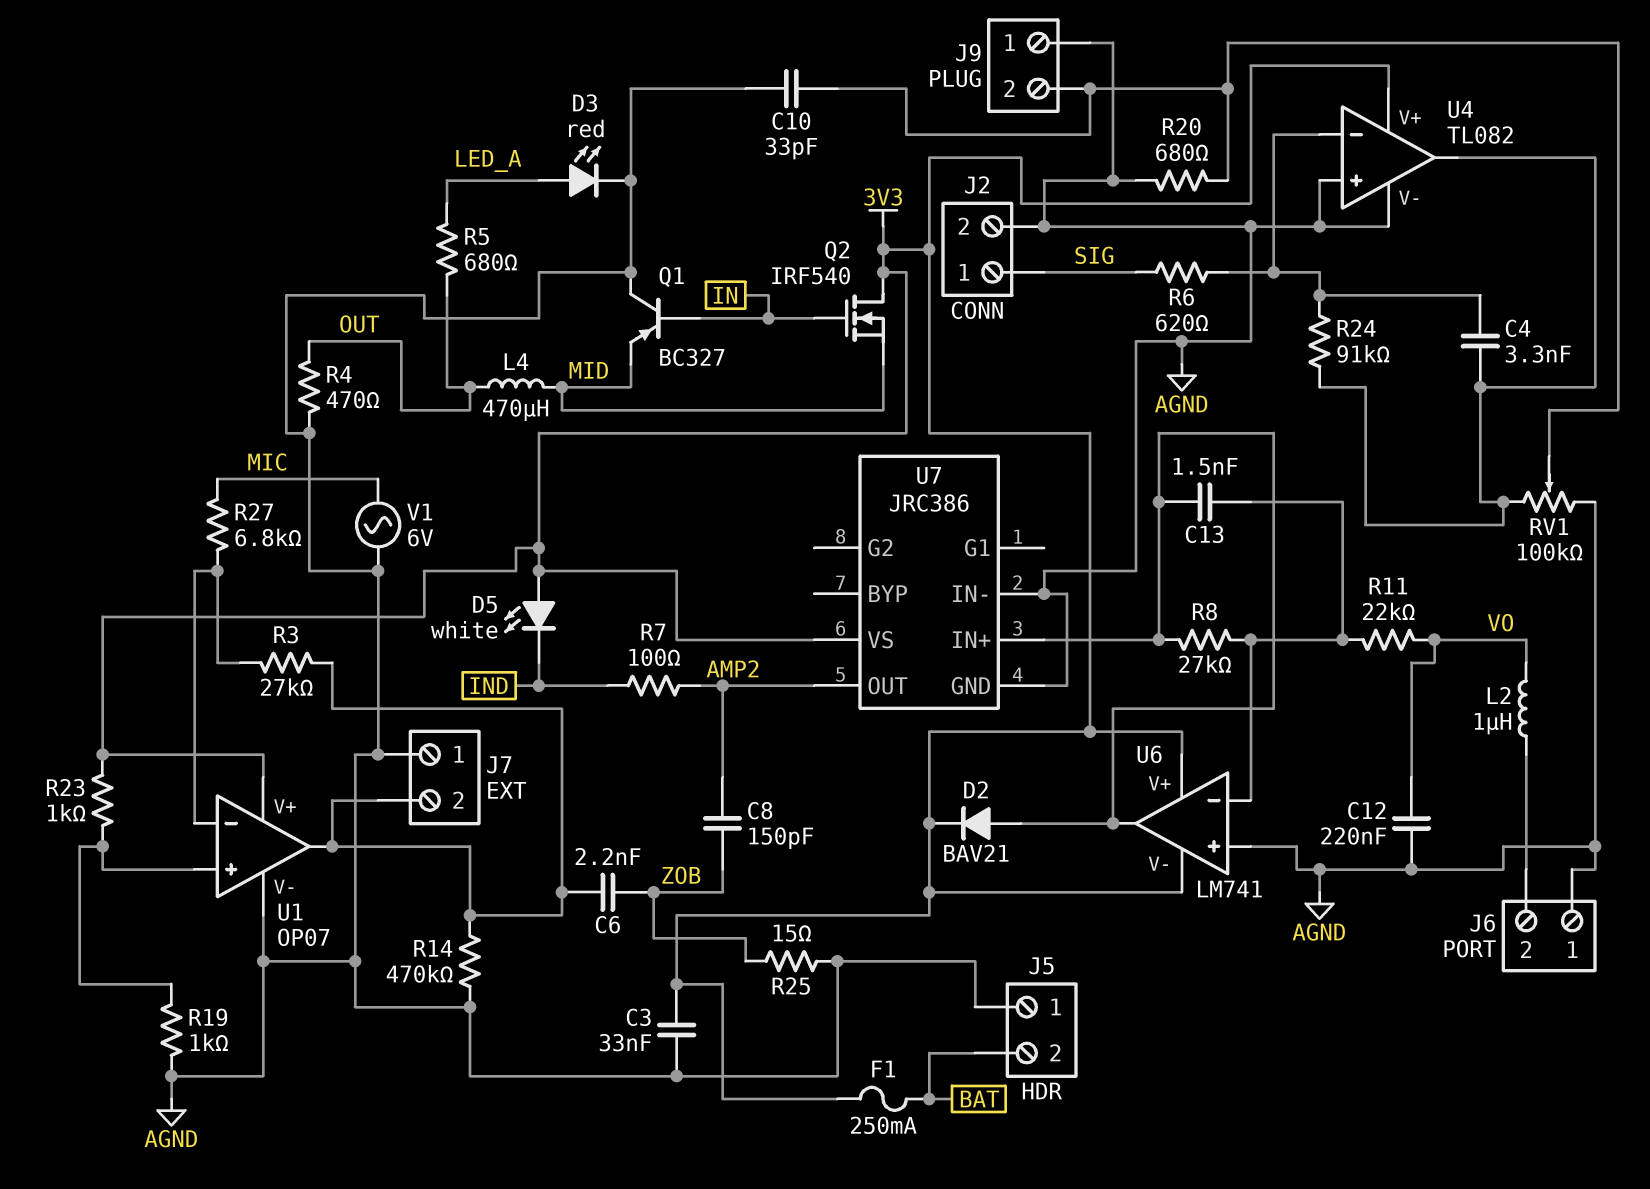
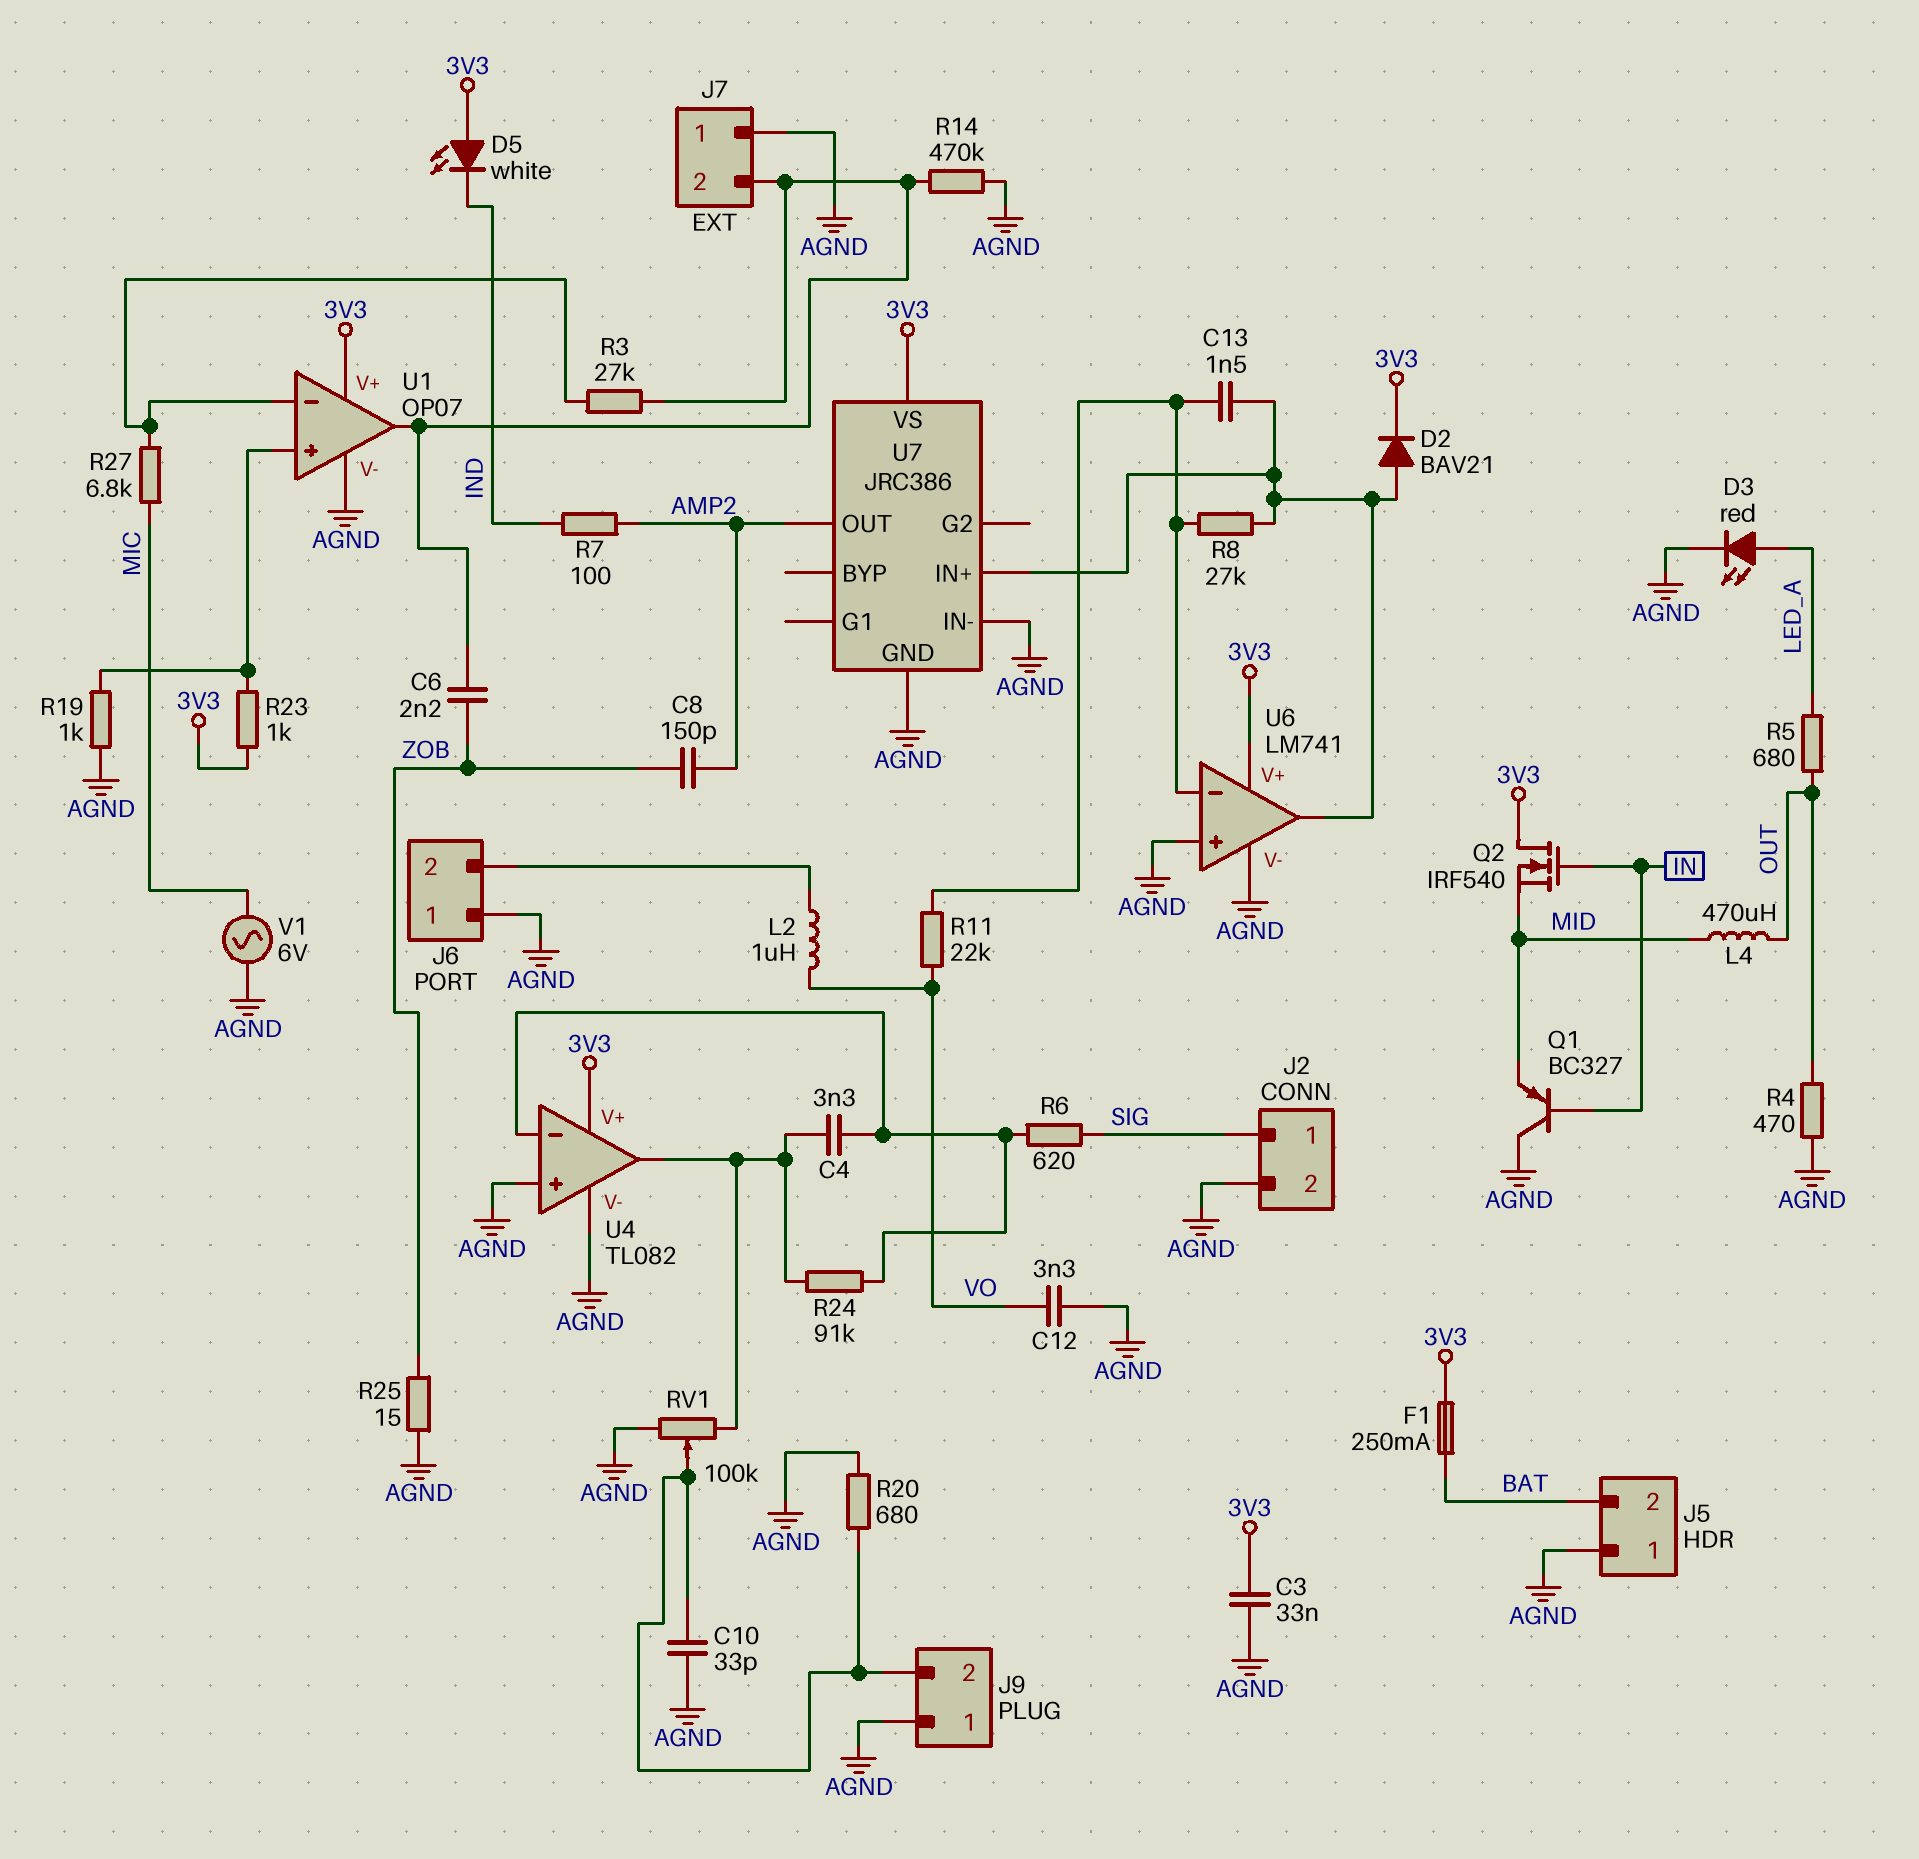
C12: 220nF (AGND, VO) -> 3.3nF (AGND, VO)
U6 pin V-: 3V3 -> AGND

